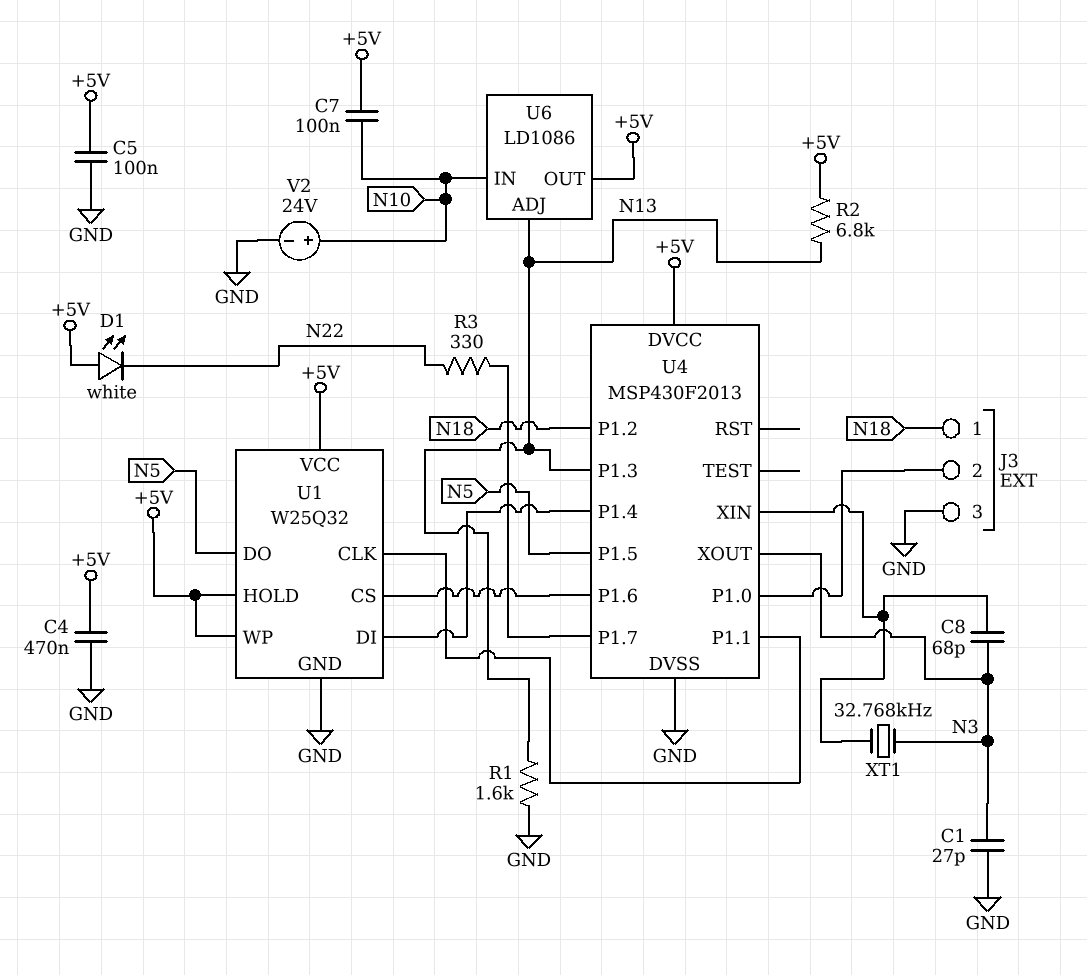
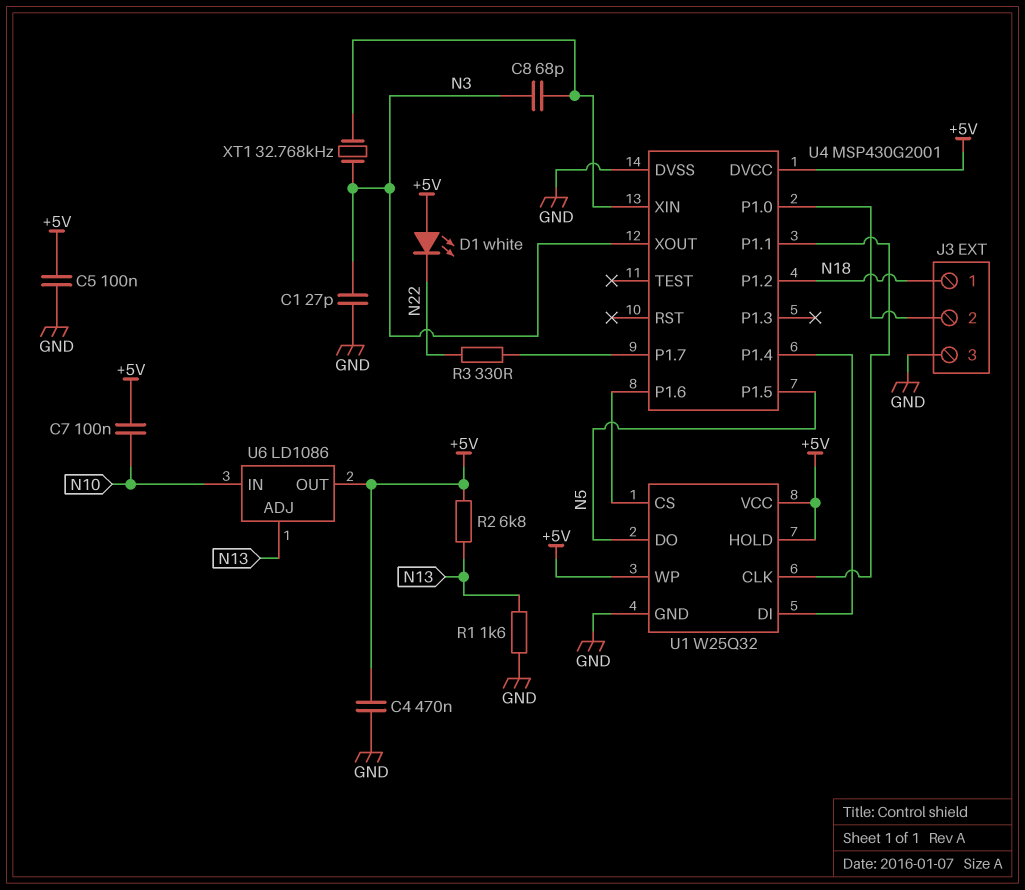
U4: MSP430F2013 -> MSP430G2001
U4 pin P1.3: N13 -> none
V2: 24V (plus N10, minus GND) -> none

